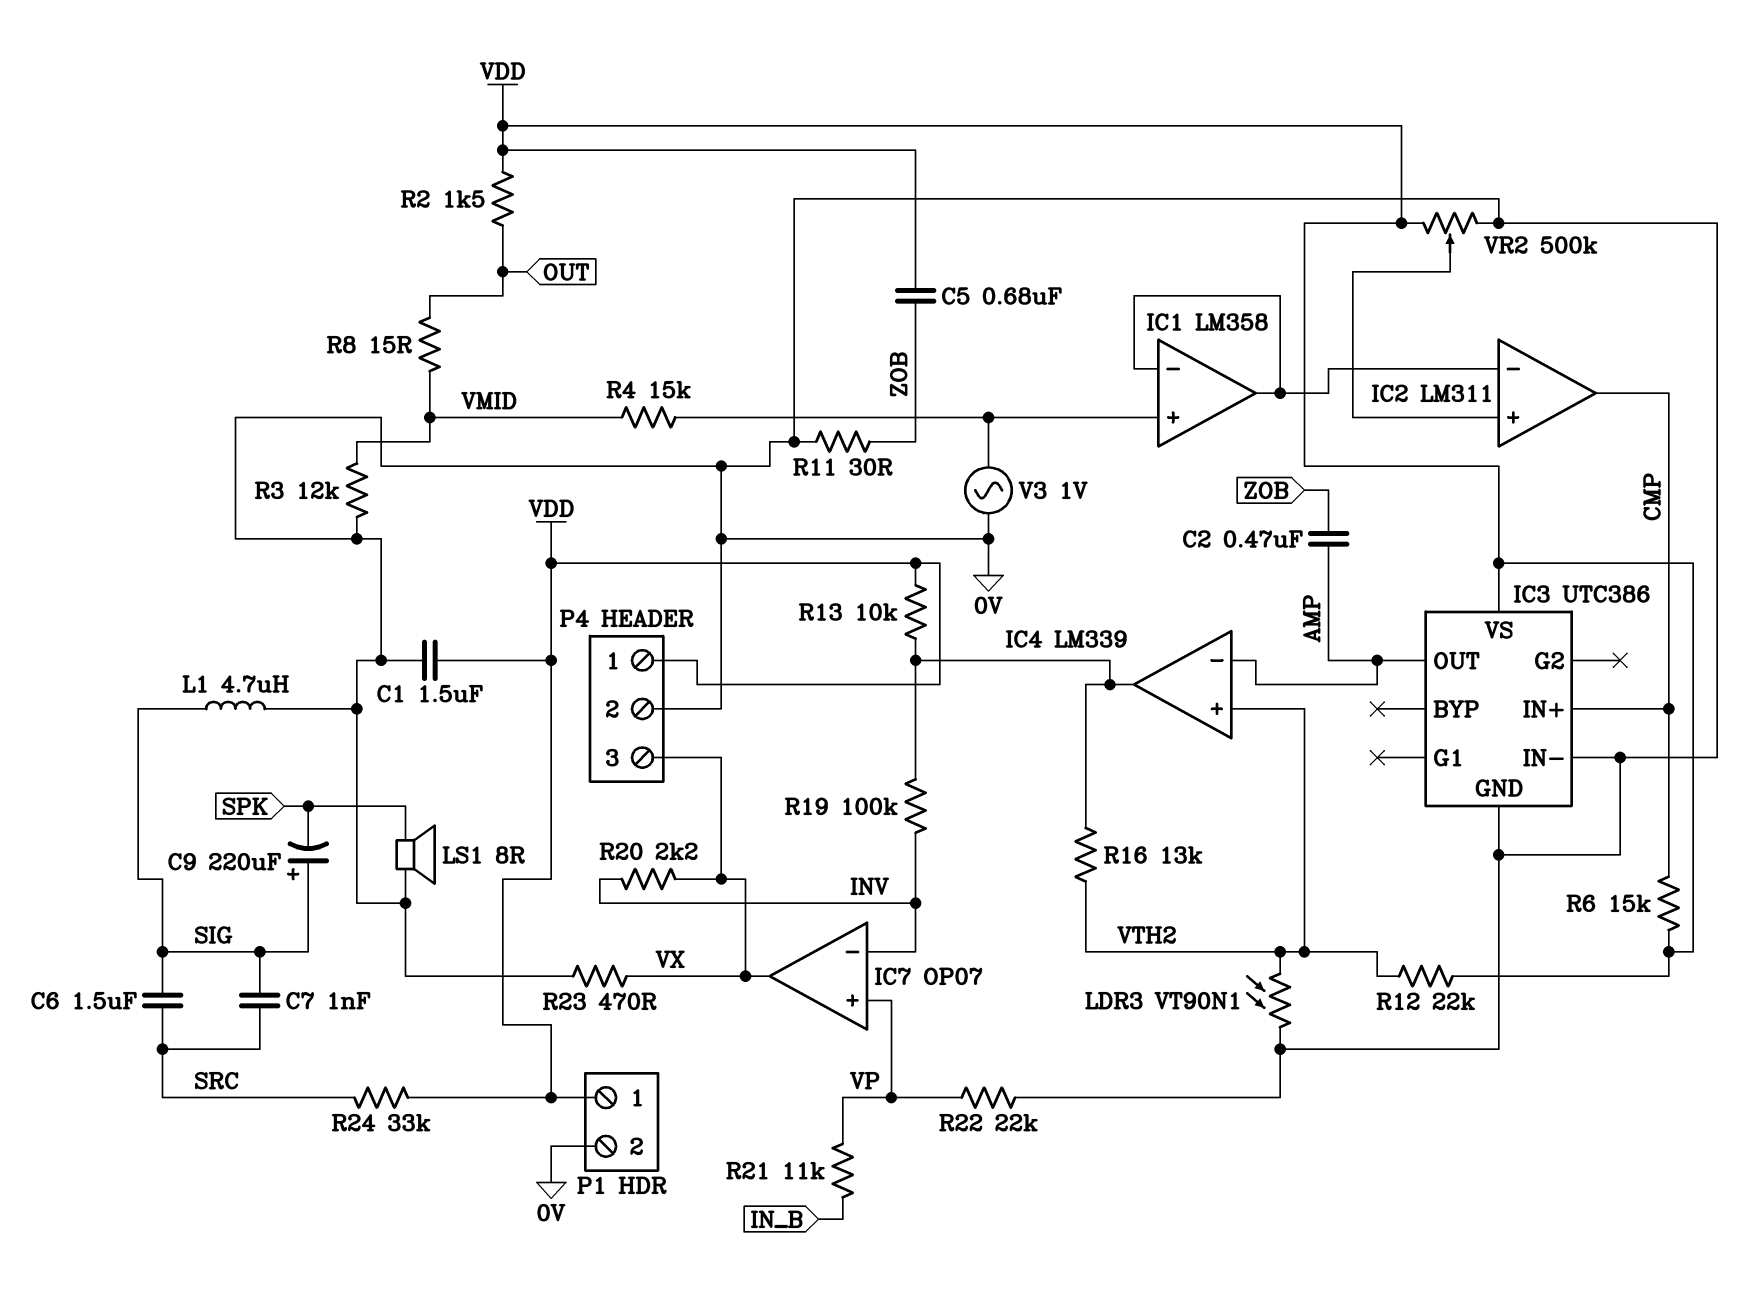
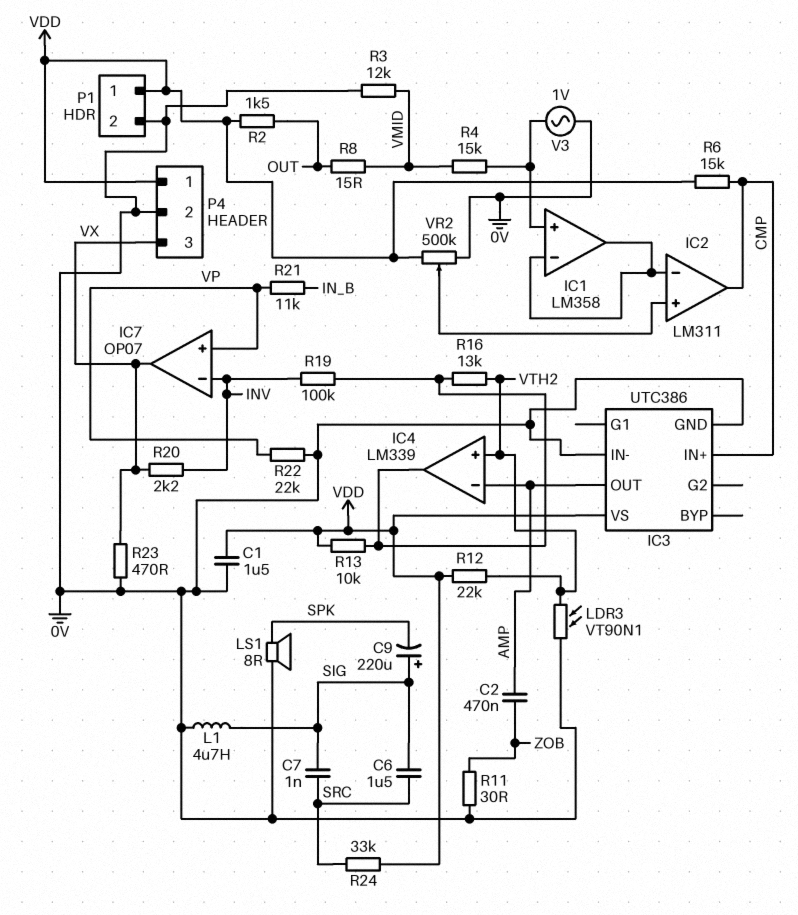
C5: 680nF (VDD, ZOB) -> none

